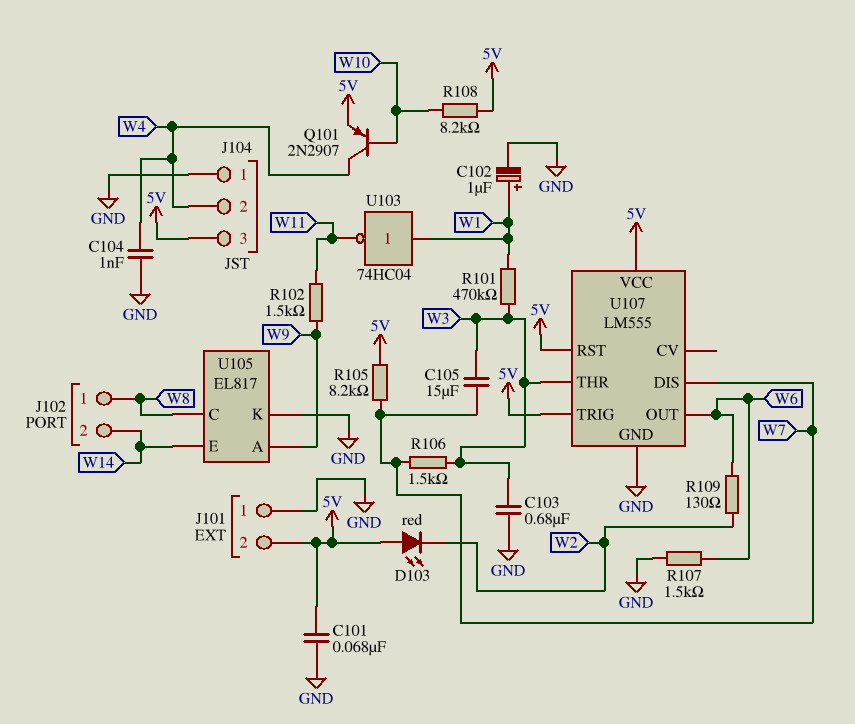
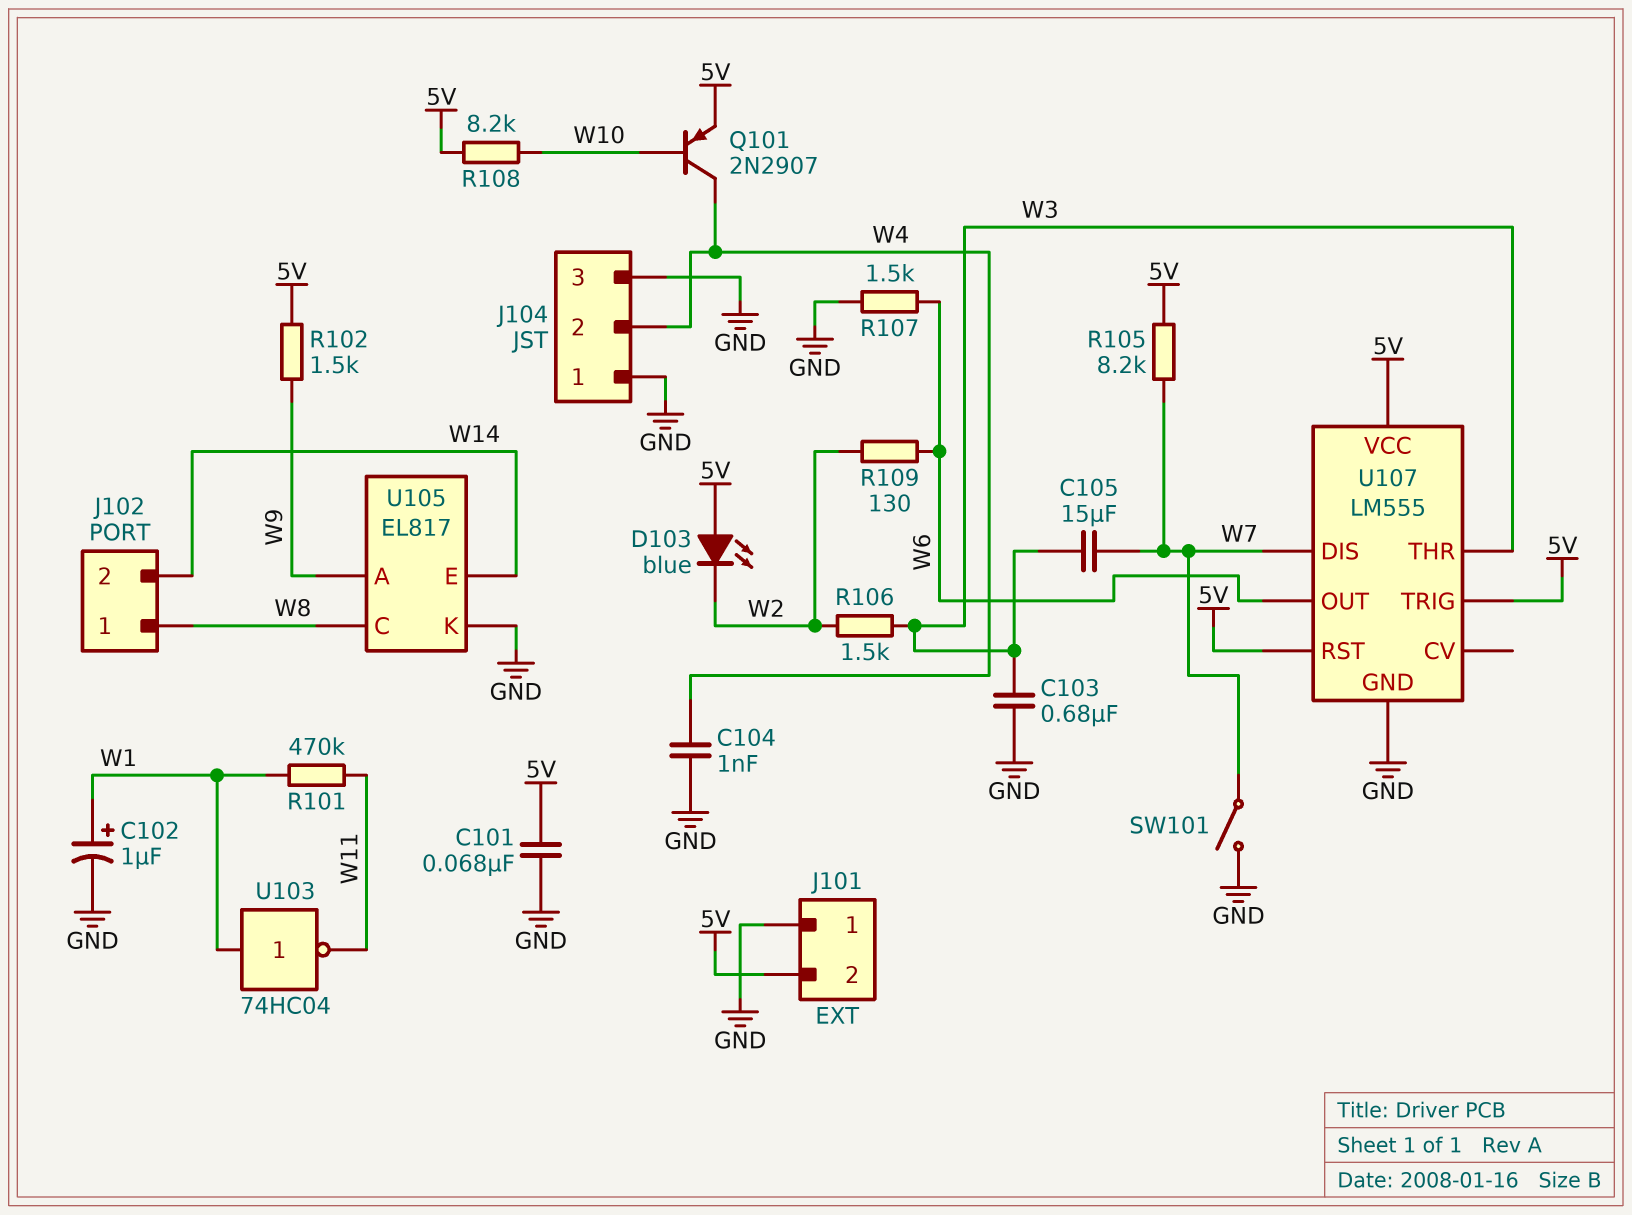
D103: LED red (A 5V, K W2) -> LED blue (A 5V, K W2)
J104 pin 3: 5V -> GND
R101: 470k (W1, W3) -> 470k (W1, W11)
R102: 1.5k (W9, W11) -> 1.5k (5V, W9)
R106: 1.5k (W3, W7) -> 1.5k (W2, W3)
SW101: none -> switch (GND, W7)

